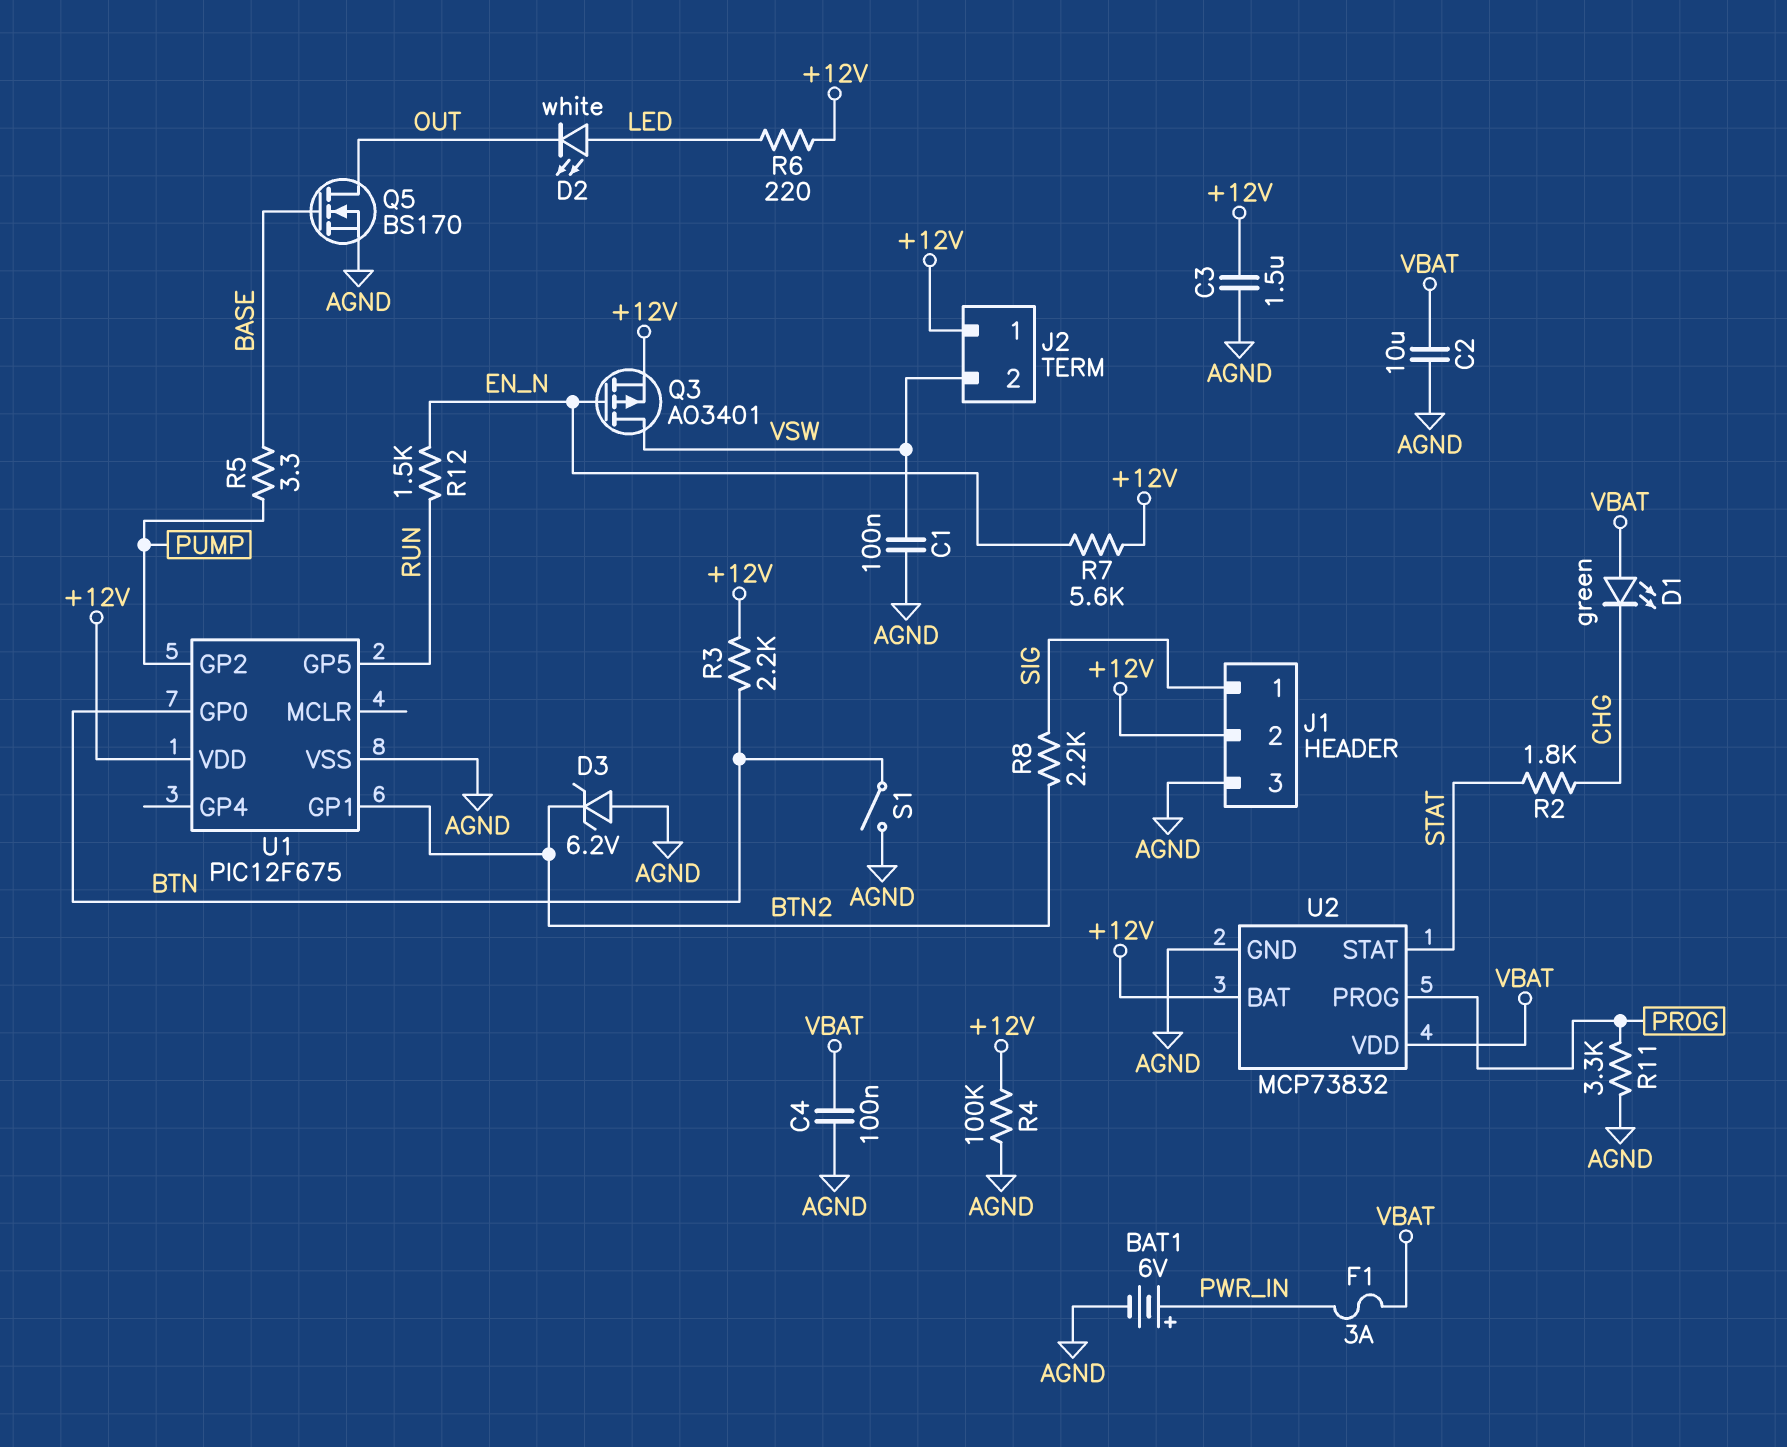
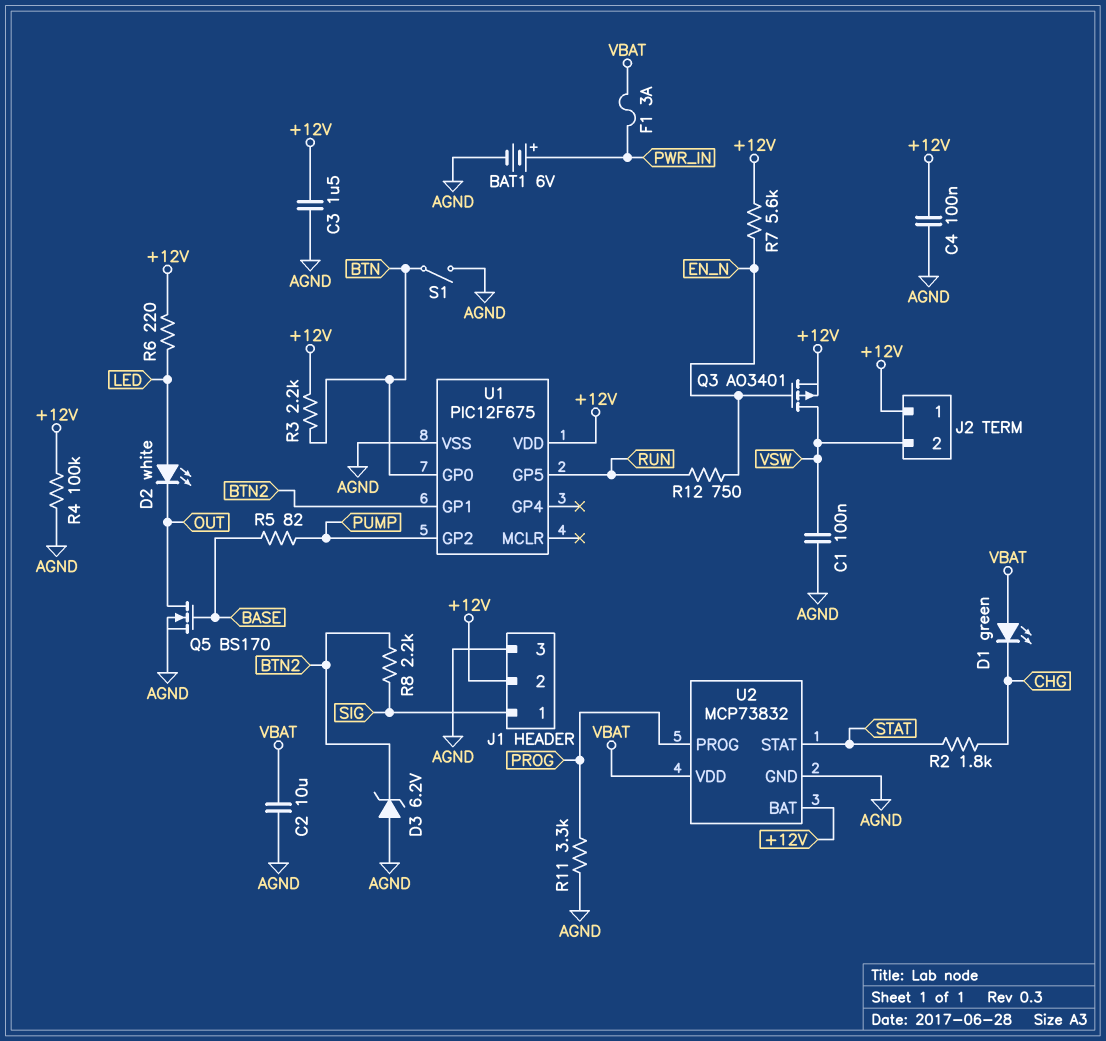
C4: 100nF (AGND, VBAT) -> 100nF (+12V, AGND)
R5: 3.3 (BASE, PUMP) -> 82 (BASE, PUMP)
R12: 1.5k (EN_N, RUN) -> 750 (EN_N, RUN)

